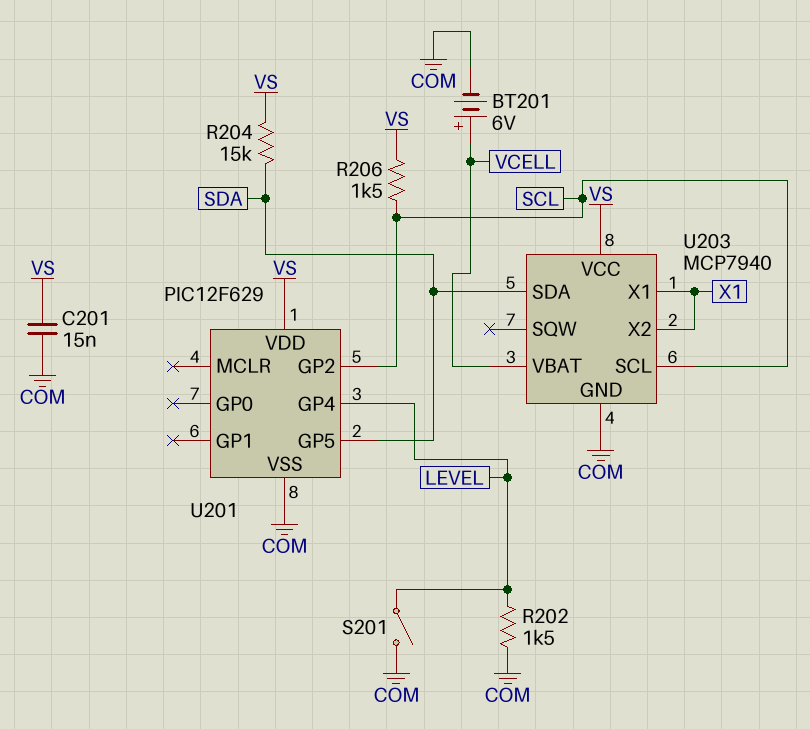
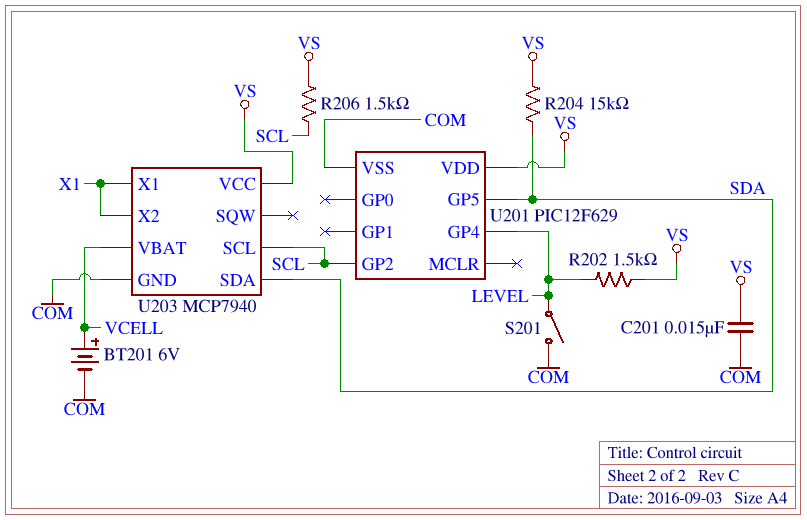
R202: 1.5k (COM, LEVEL) -> 1.5k (LEVEL, VS)

